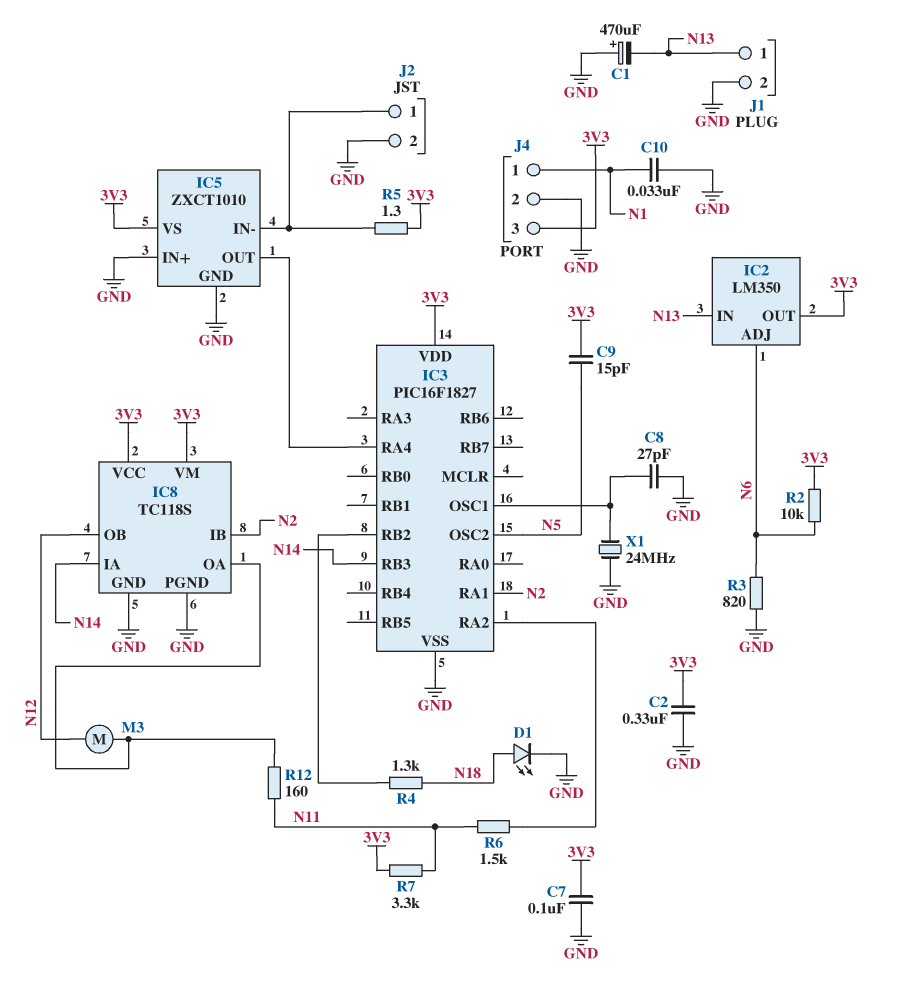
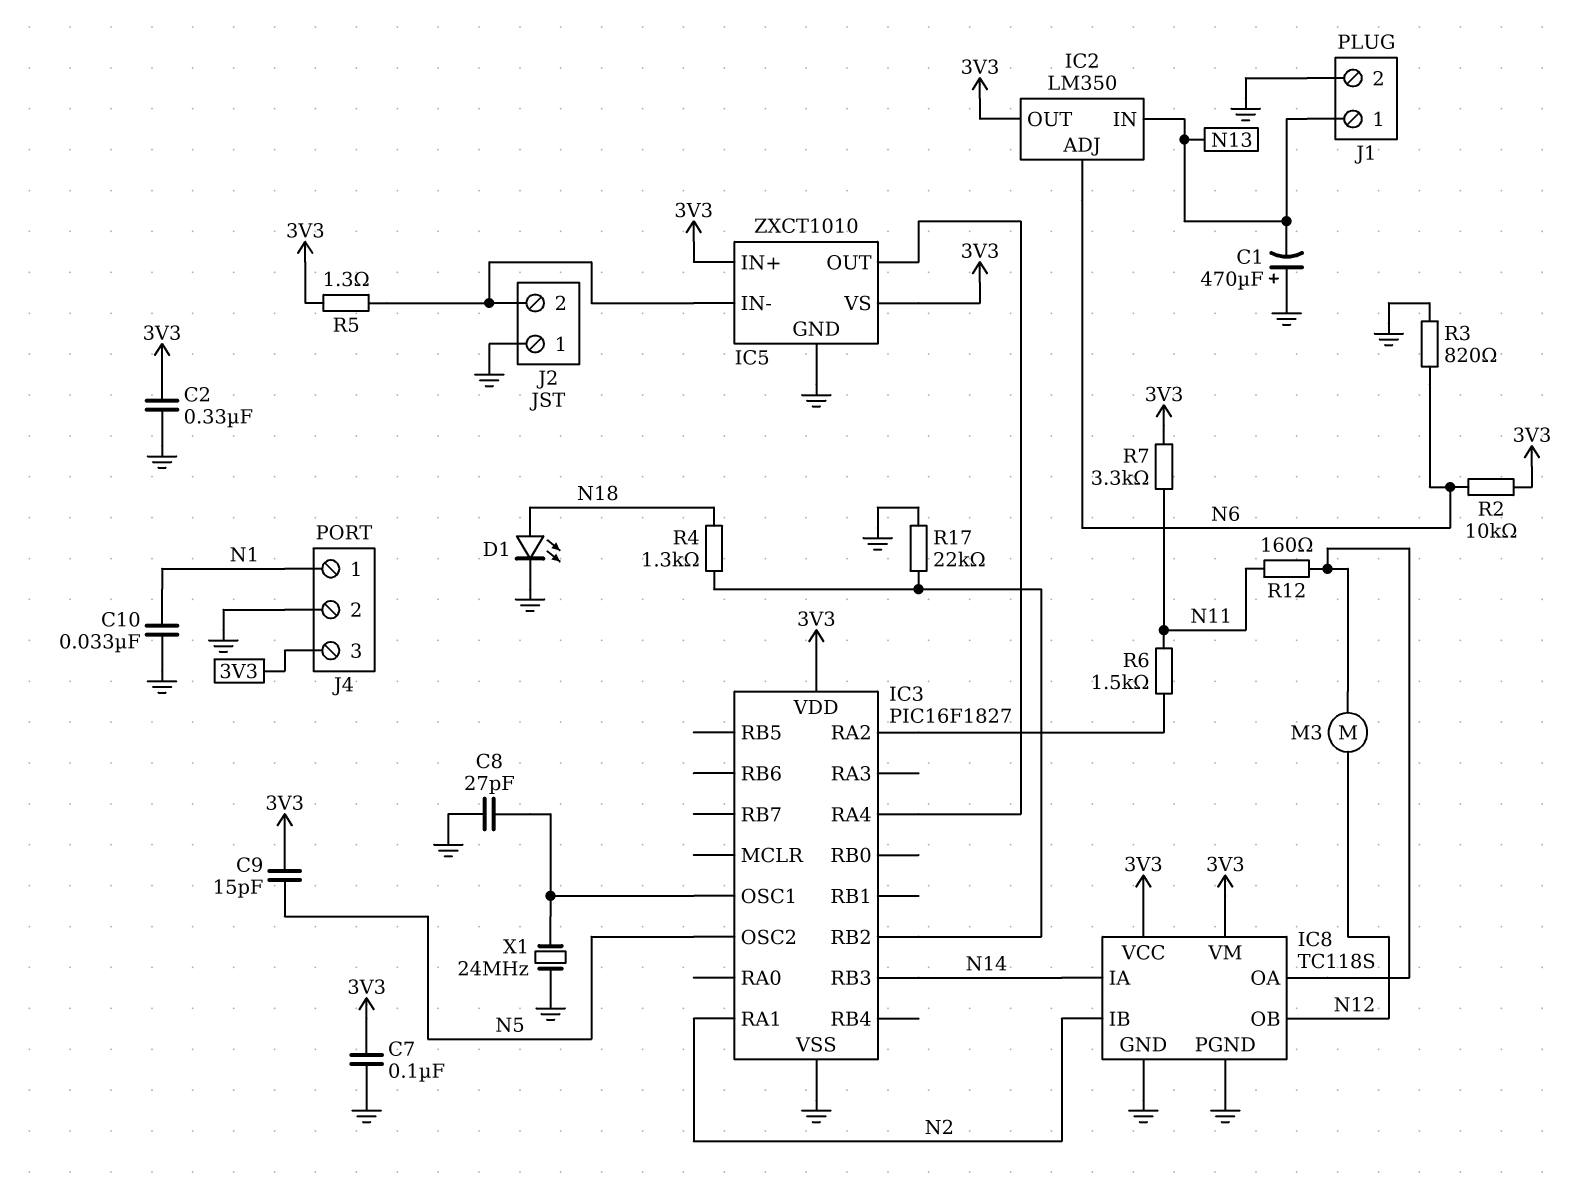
IC5 pin IN+: GND -> 3V3
J2 pin 1: IC5/IN- -> GND
J2 pin 2: GND -> IC5/IN-
R17: none -> 22k (GND, IC3/RB2)

